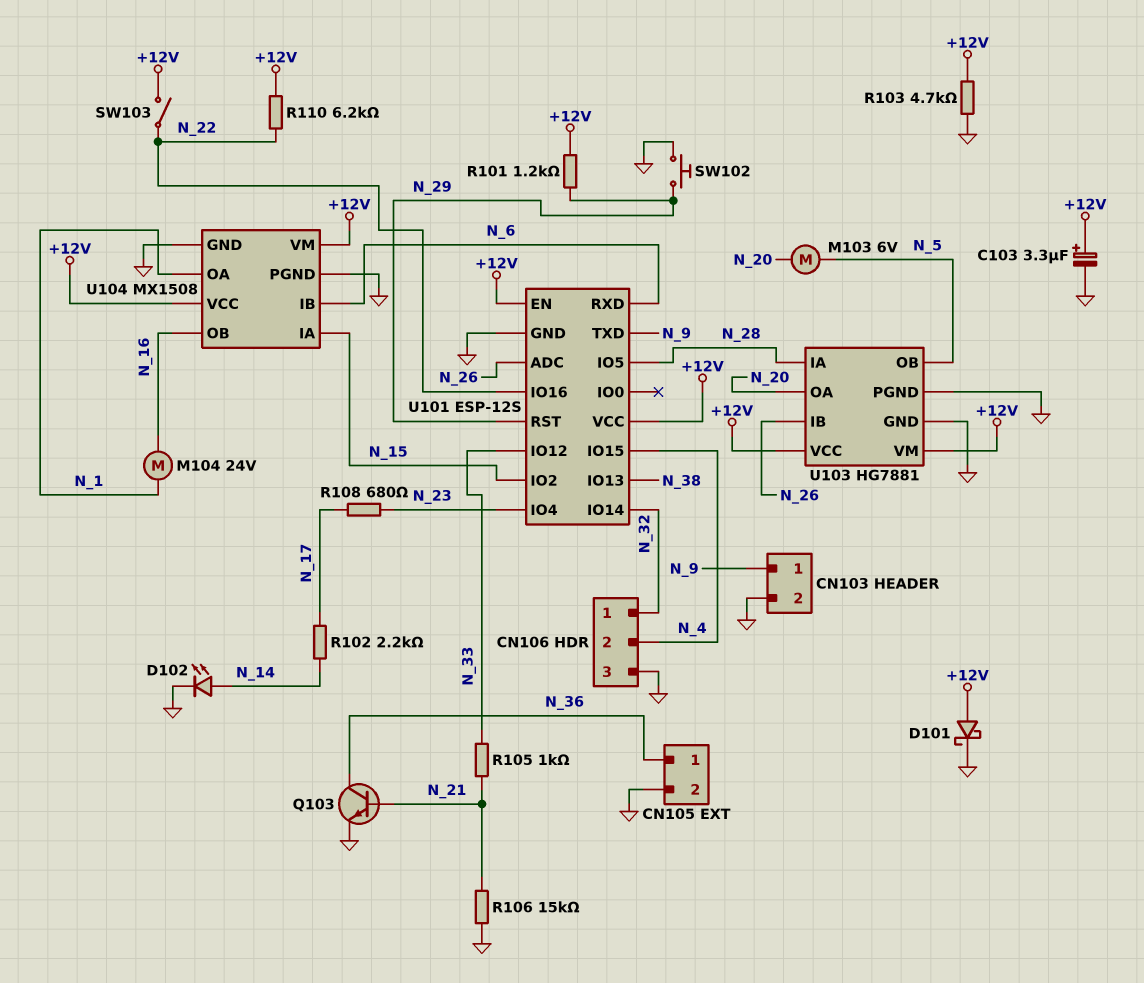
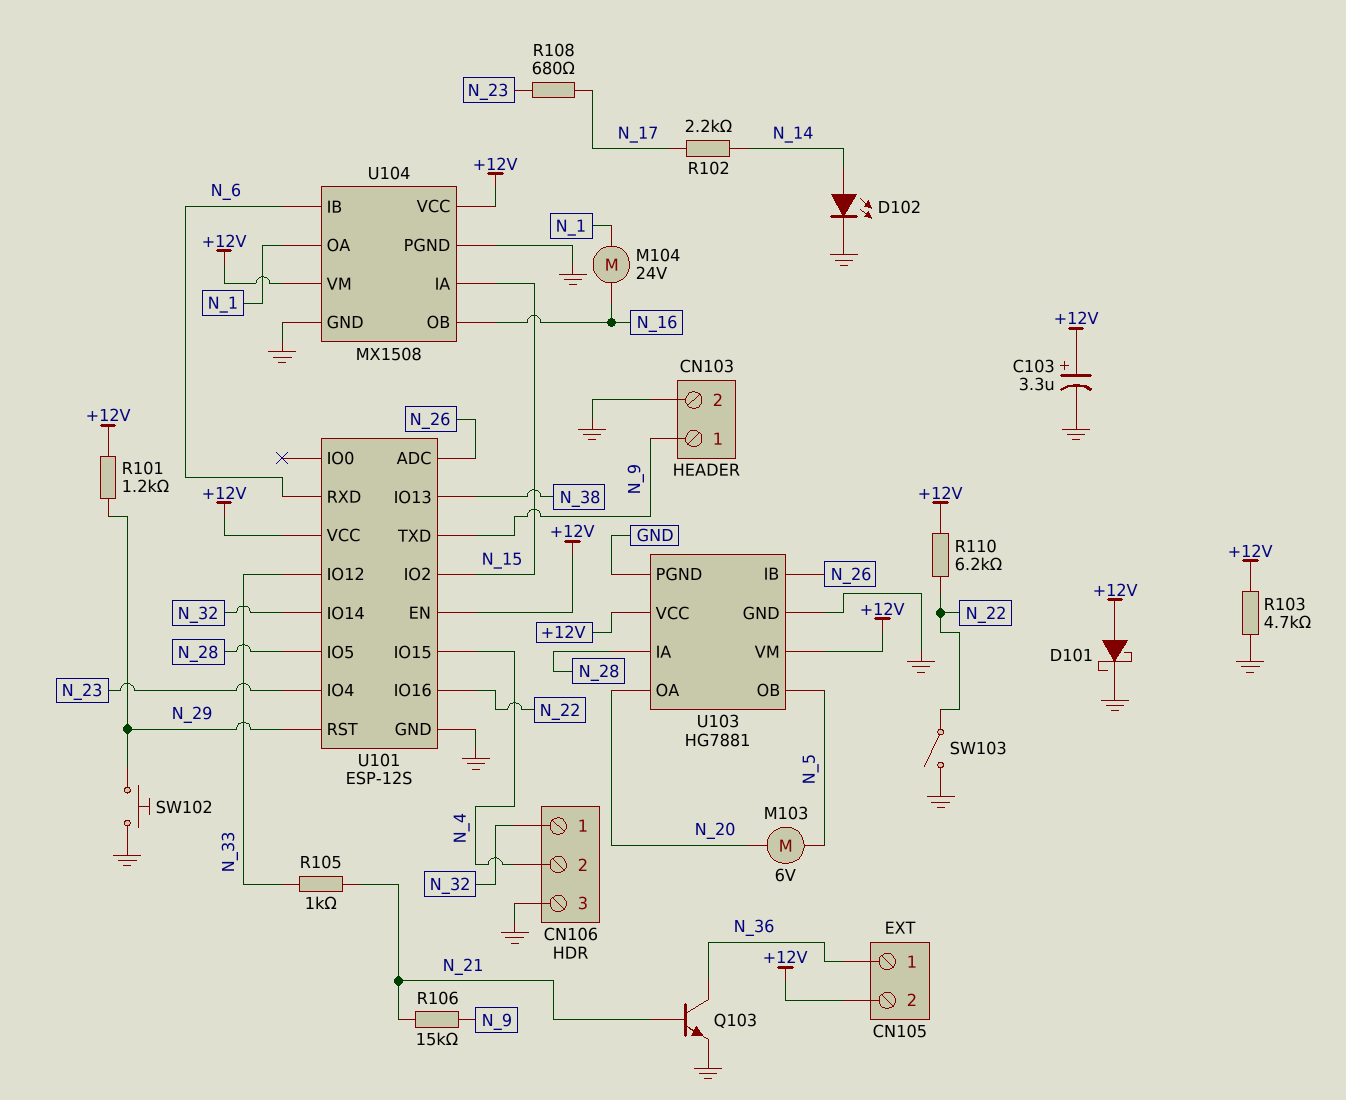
CN105 pin 2: GND -> +12V
R106: 15k (GND, N_21) -> 15k (N_9, N_21)
SW103: switch (+12V, N_22) -> switch (GND, N_22)

